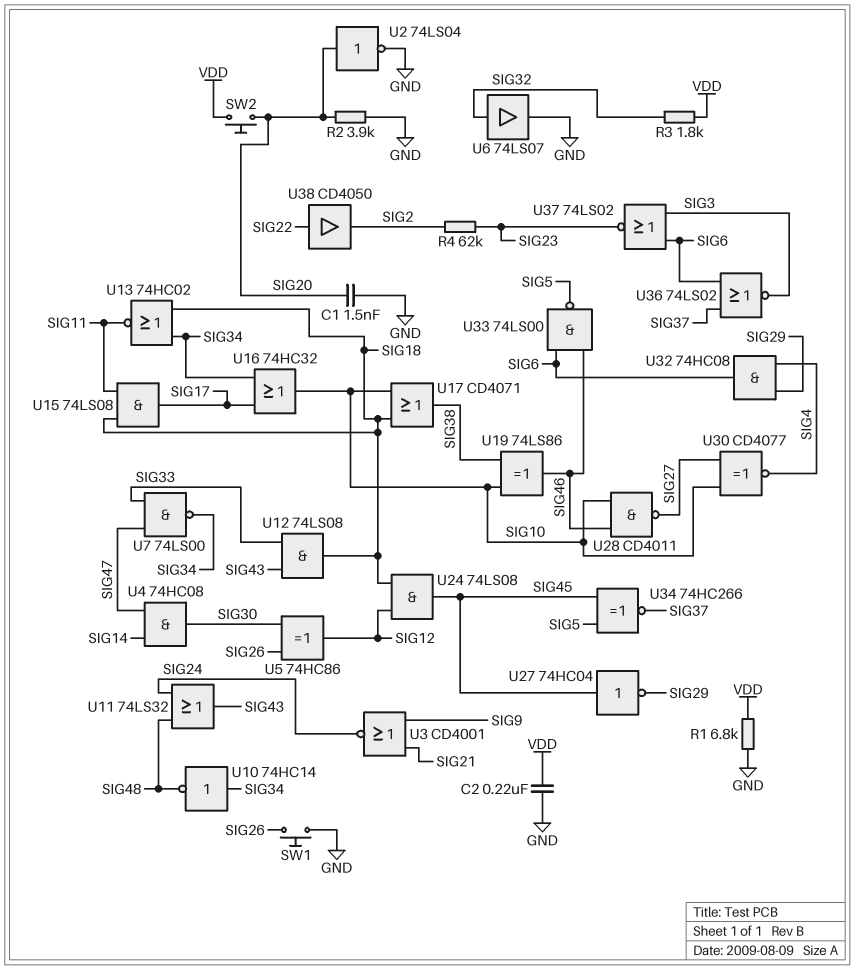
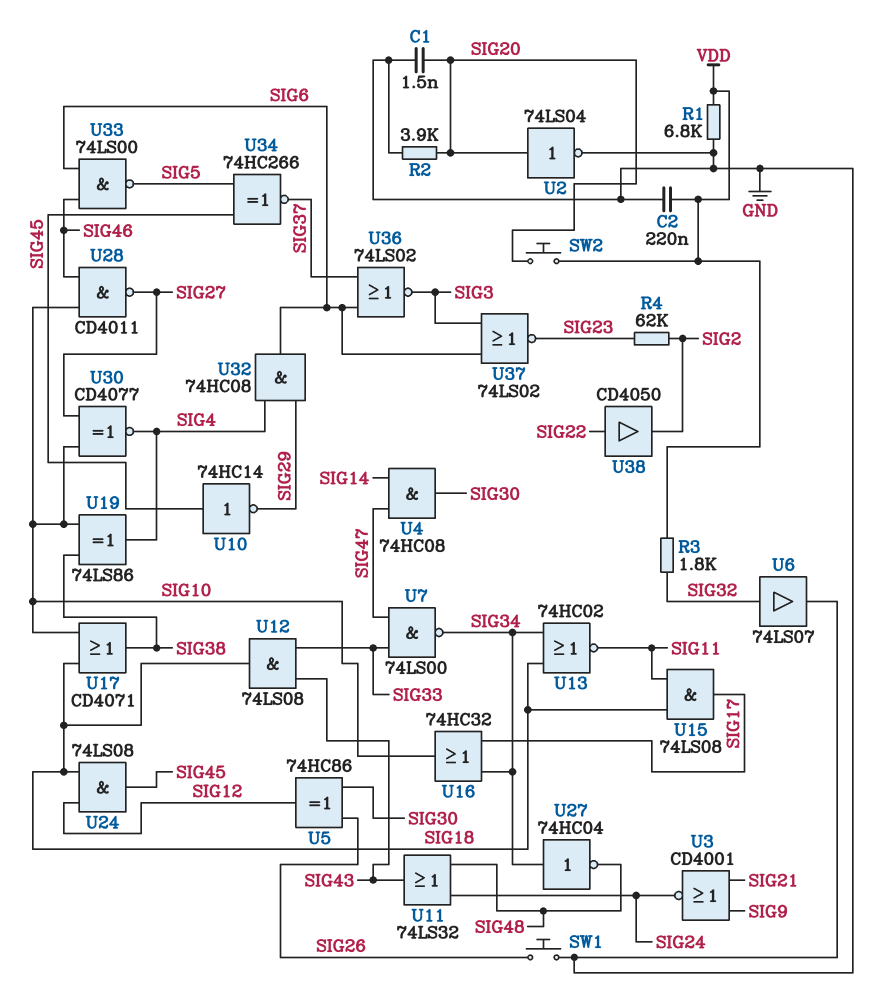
U10: NOT 74HC14 (in SIG34, out SIG48) -> NOT 74HC14 (in SIG45, out SIG29)
U19: XOR 74LS86 (in SIG10, in SIG38, out SIG46) -> XOR 74LS86 (in SIG10, in SIG38, out SIG4)
U27: NOT 74HC04 (in SIG45, out SIG29) -> NOT 74HC04 (in SIG34, out SIG48)

